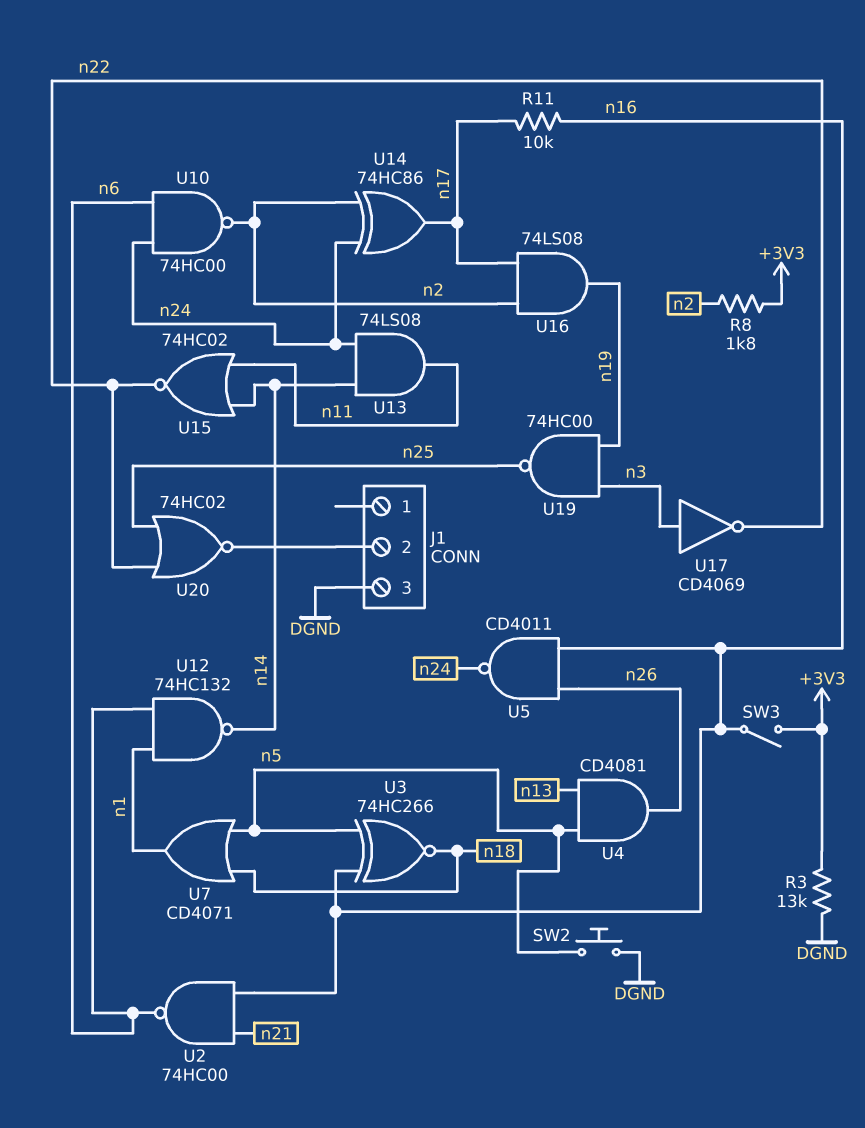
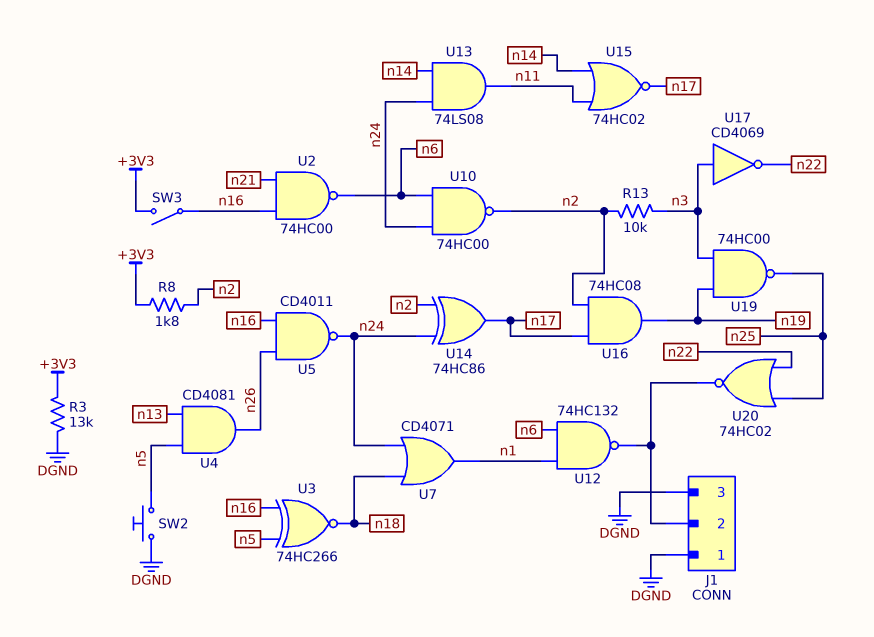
J1 pin 1: none -> DGND
R11: 10k (n16, n17) -> none
R13: none -> 10k (n2, n3)
U7: OR CD4071 (in n5, in n18, out n1) -> OR CD4071 (in n18, in n24, out n1)
U12: NAND 74HC132 (in n1, in n6, out n14) -> NAND 74HC132 (in n1, in n6, out J1/2)
U15: NOR 74HC02 (in n11, in n14, out n22) -> NOR 74HC02 (in n11, in n14, out n17)
U16: AND 74LS08 (in n2, in n17, out n19) -> AND 74HC08 (in n2, in n17, out n19)

